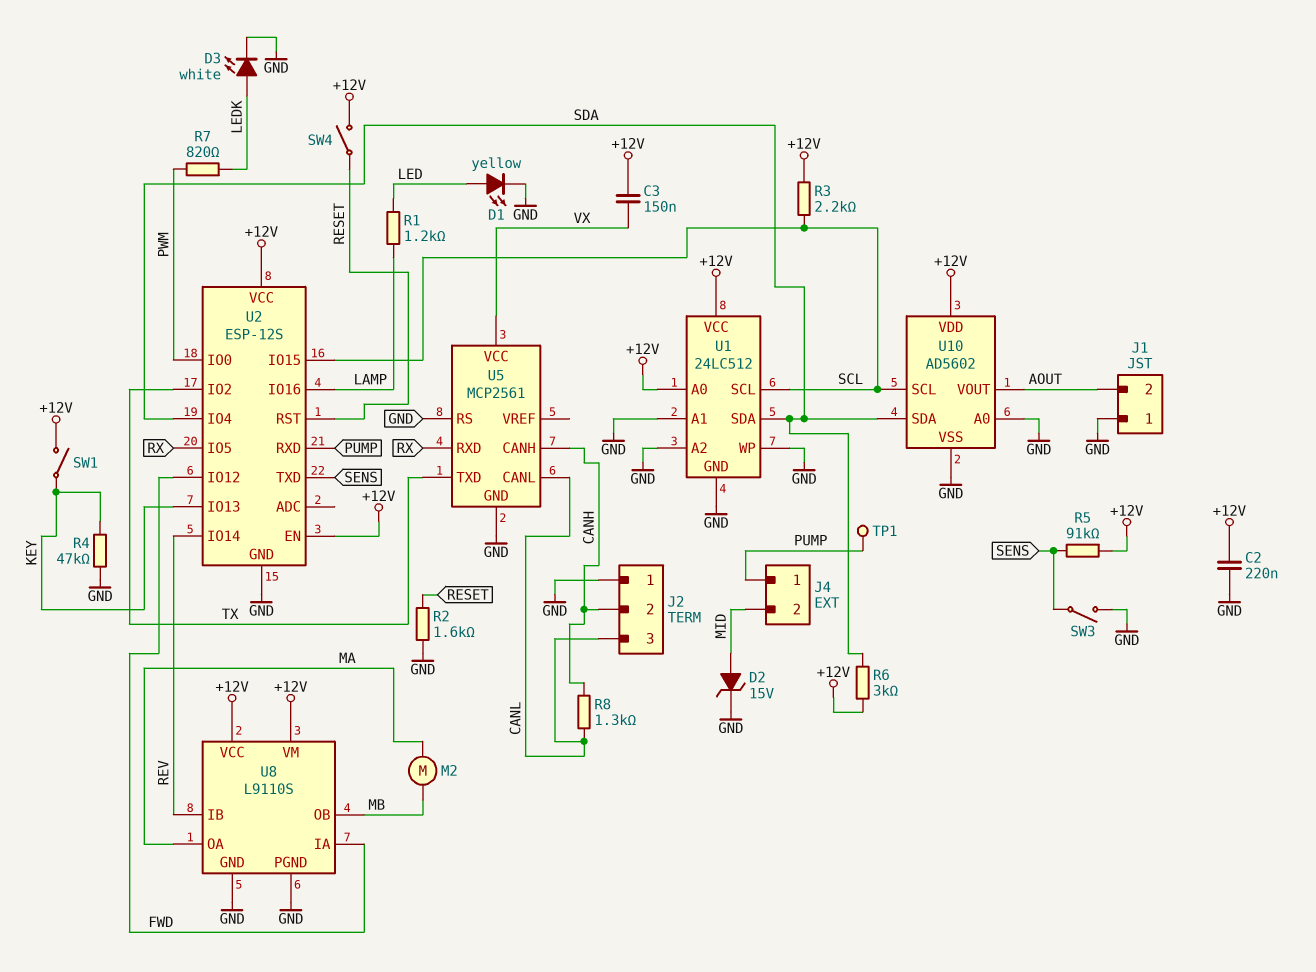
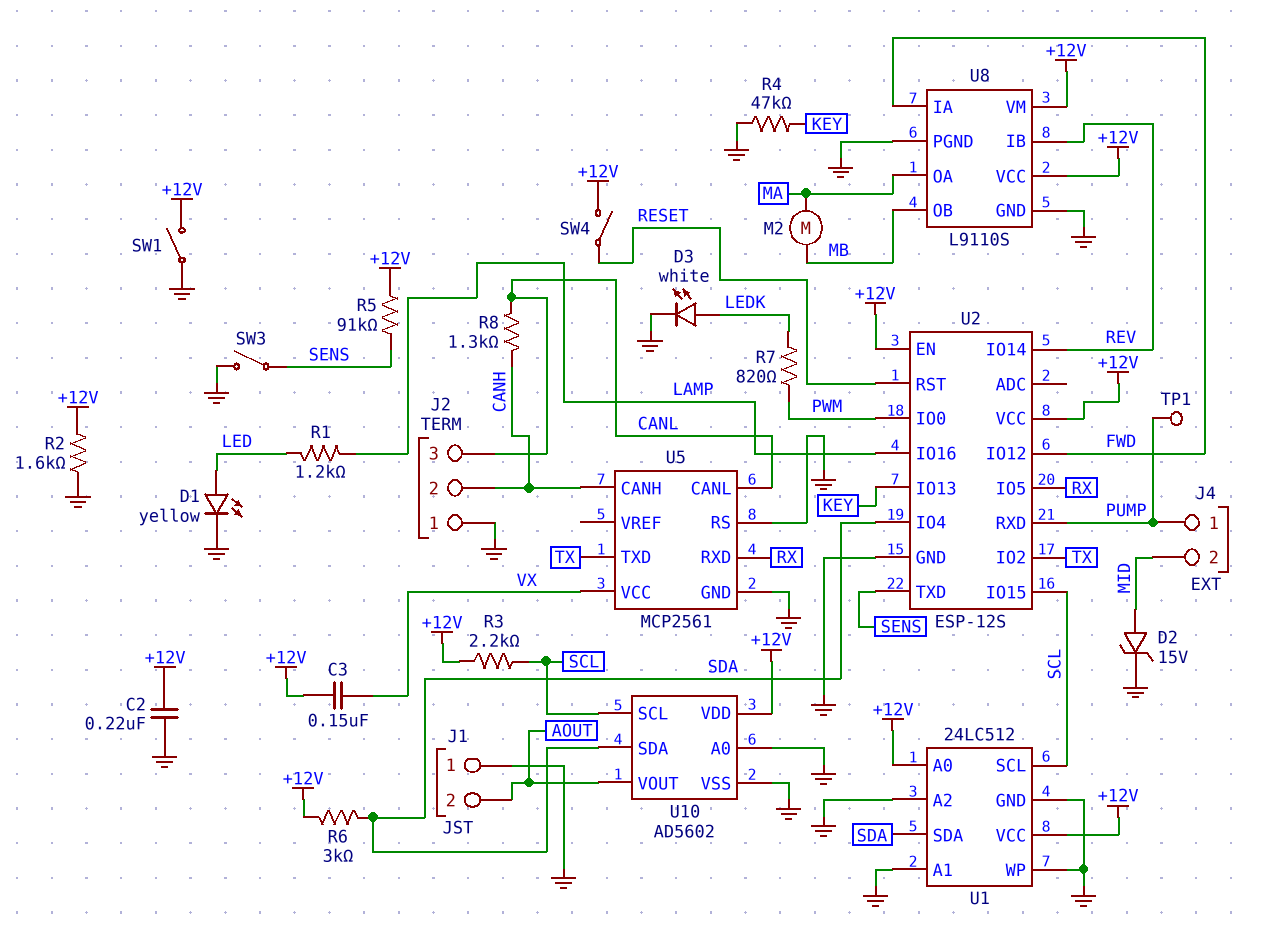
R2: 1.6k (GND, RESET) -> 1.6k (+12V, GND)
SW1: switch (+12V, KEY) -> switch (+12V, GND)

